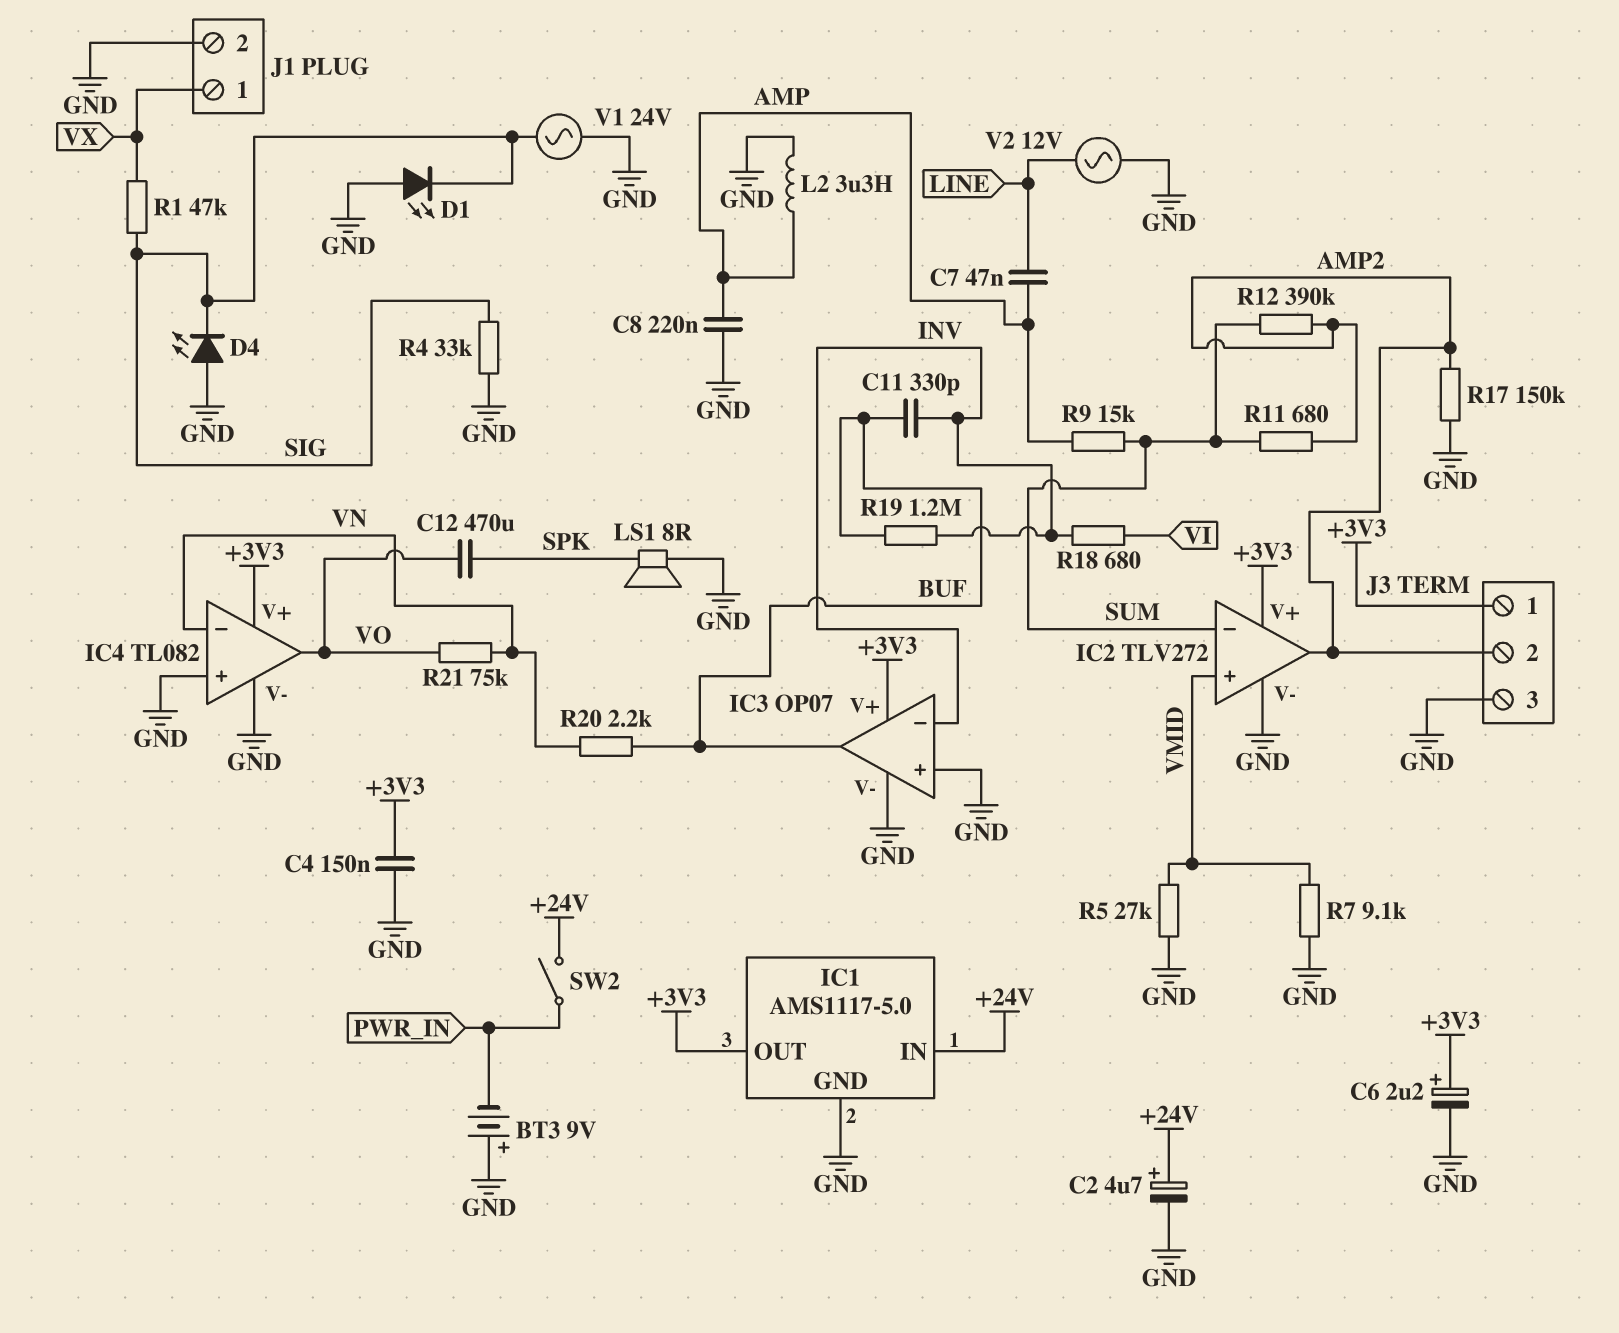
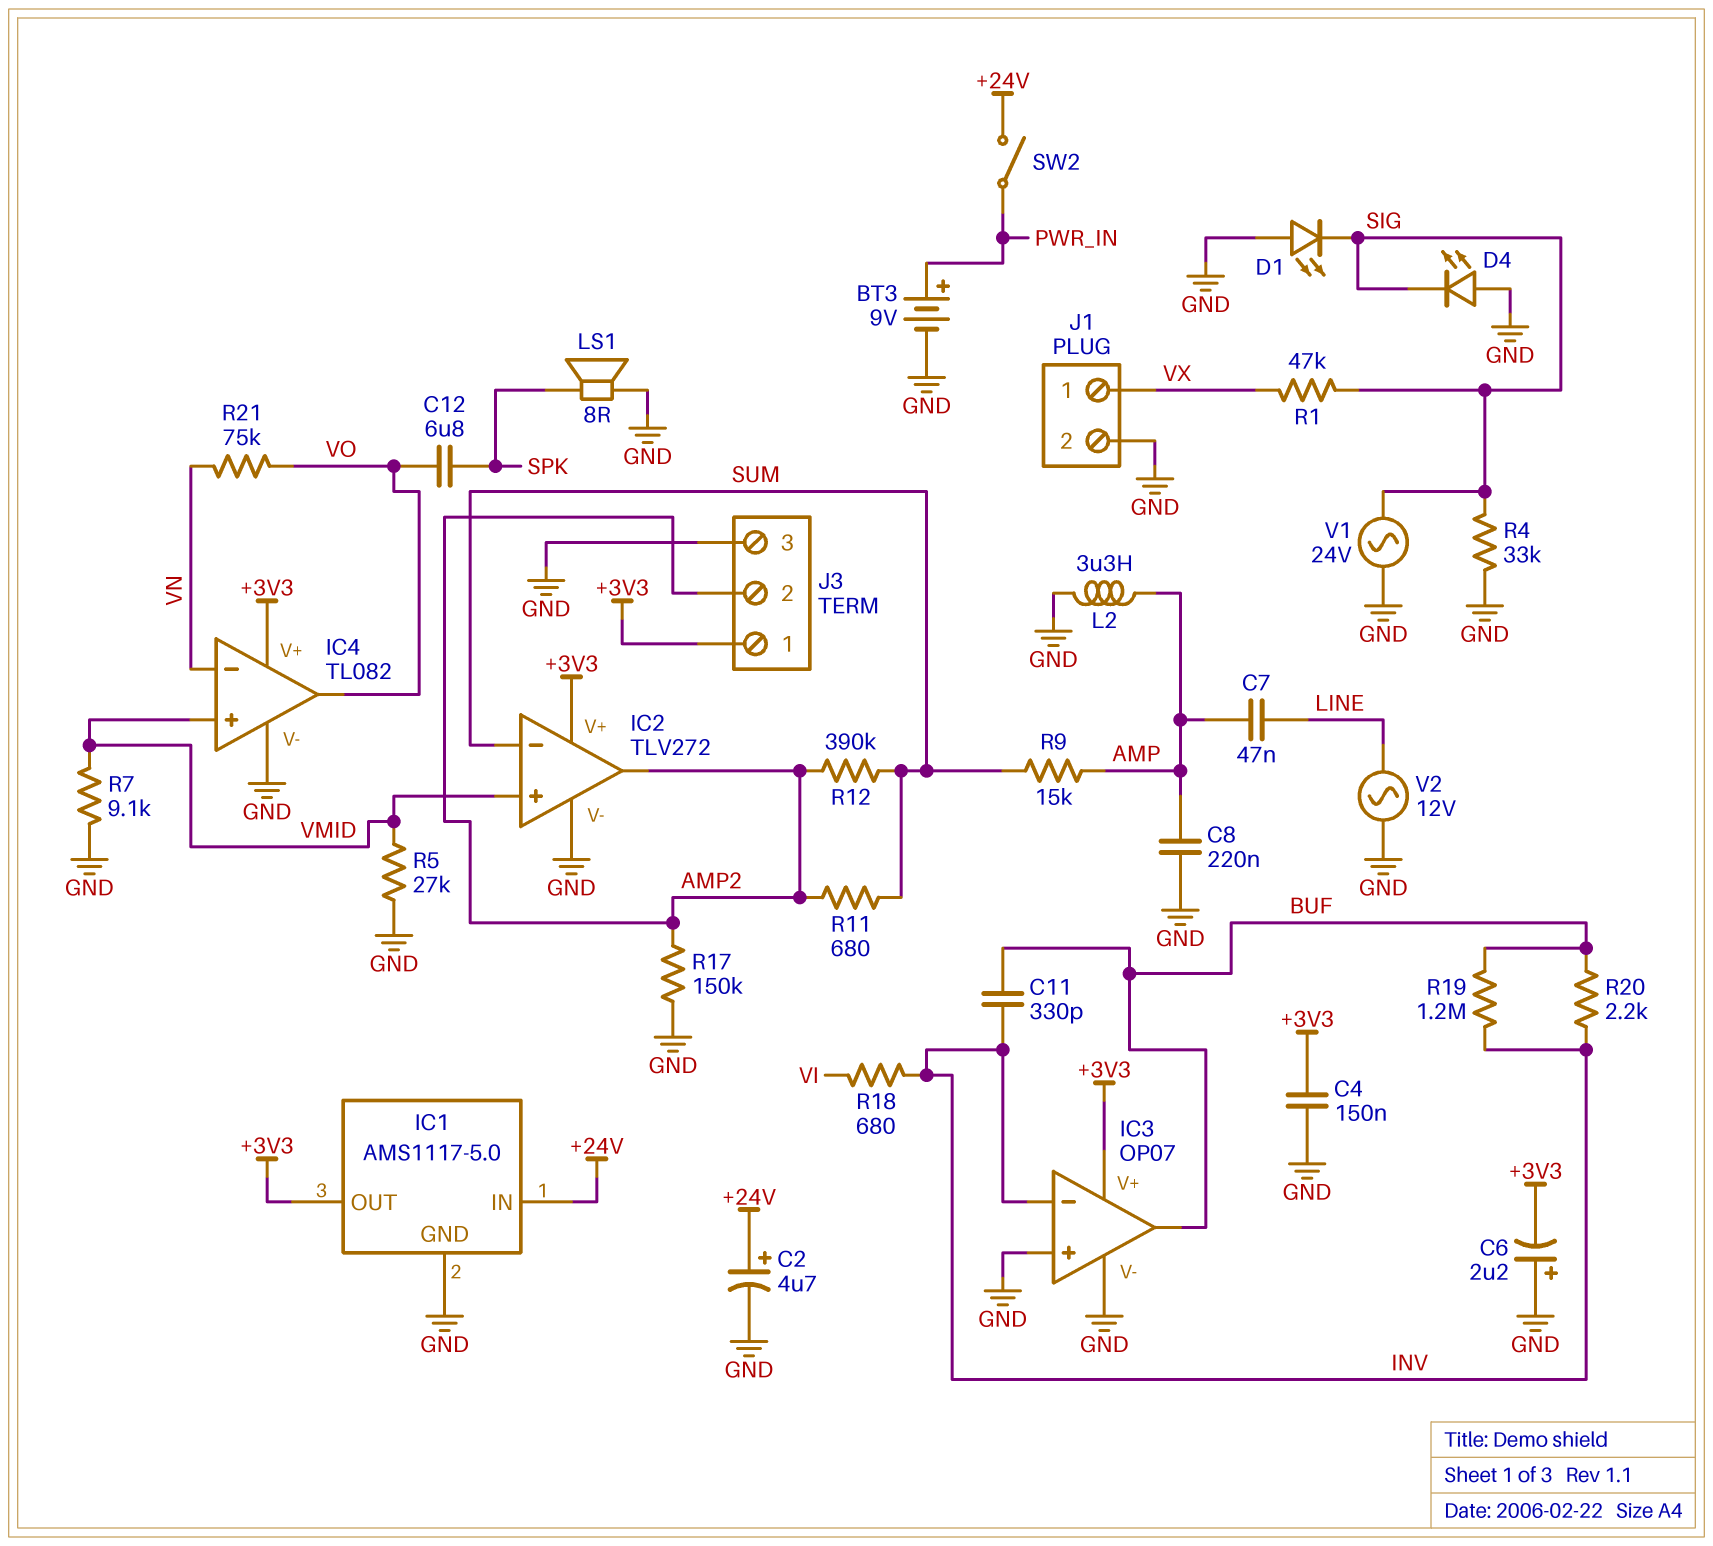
BT3: 9V (plus GND, minus PWR_IN) -> 9V (plus PWR_IN, minus GND)
C6: 2.2uF (plus +3V3, minus GND) -> 2.2uF (plus GND, minus +3V3)
C12: 470uF (SPK, VO) -> 6.8uF (SPK, VO)
IC4 pin in+: GND -> VMID
R20: 2.2k (BUF, VN) -> 2.2k (BUF, INV)

